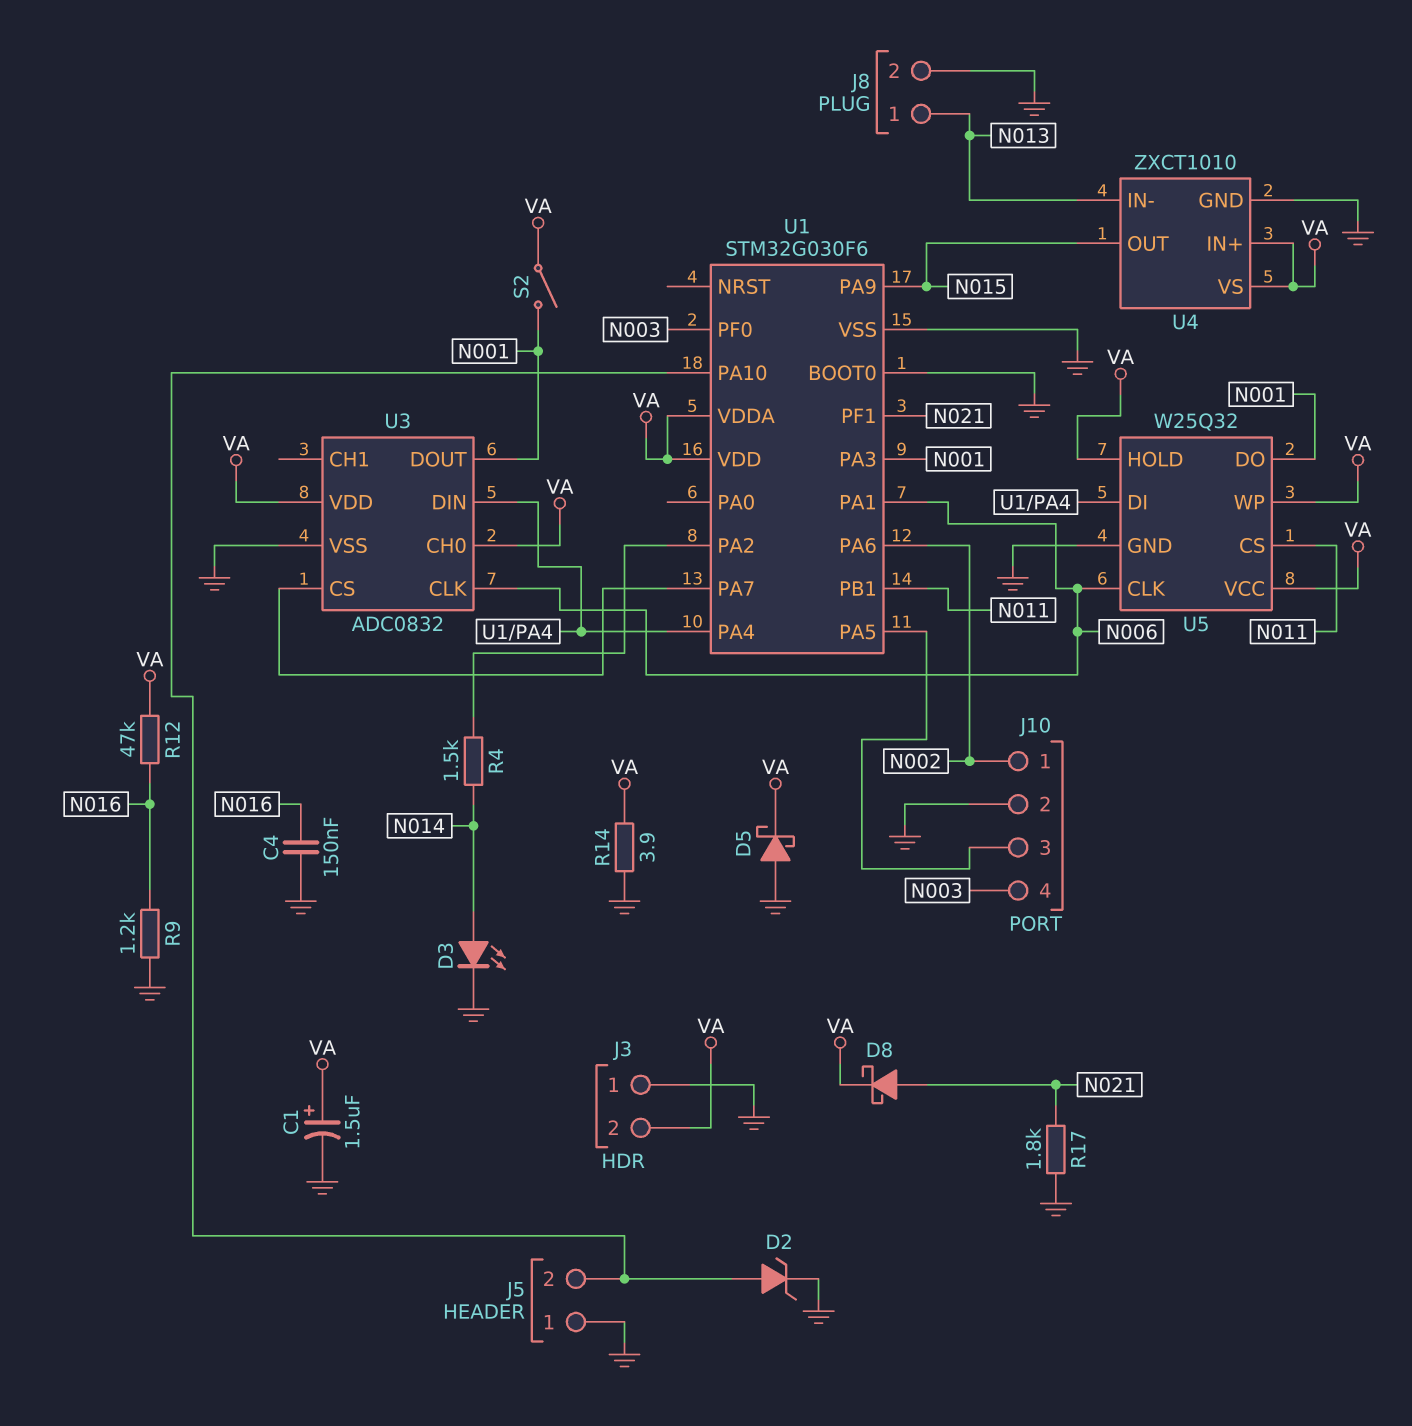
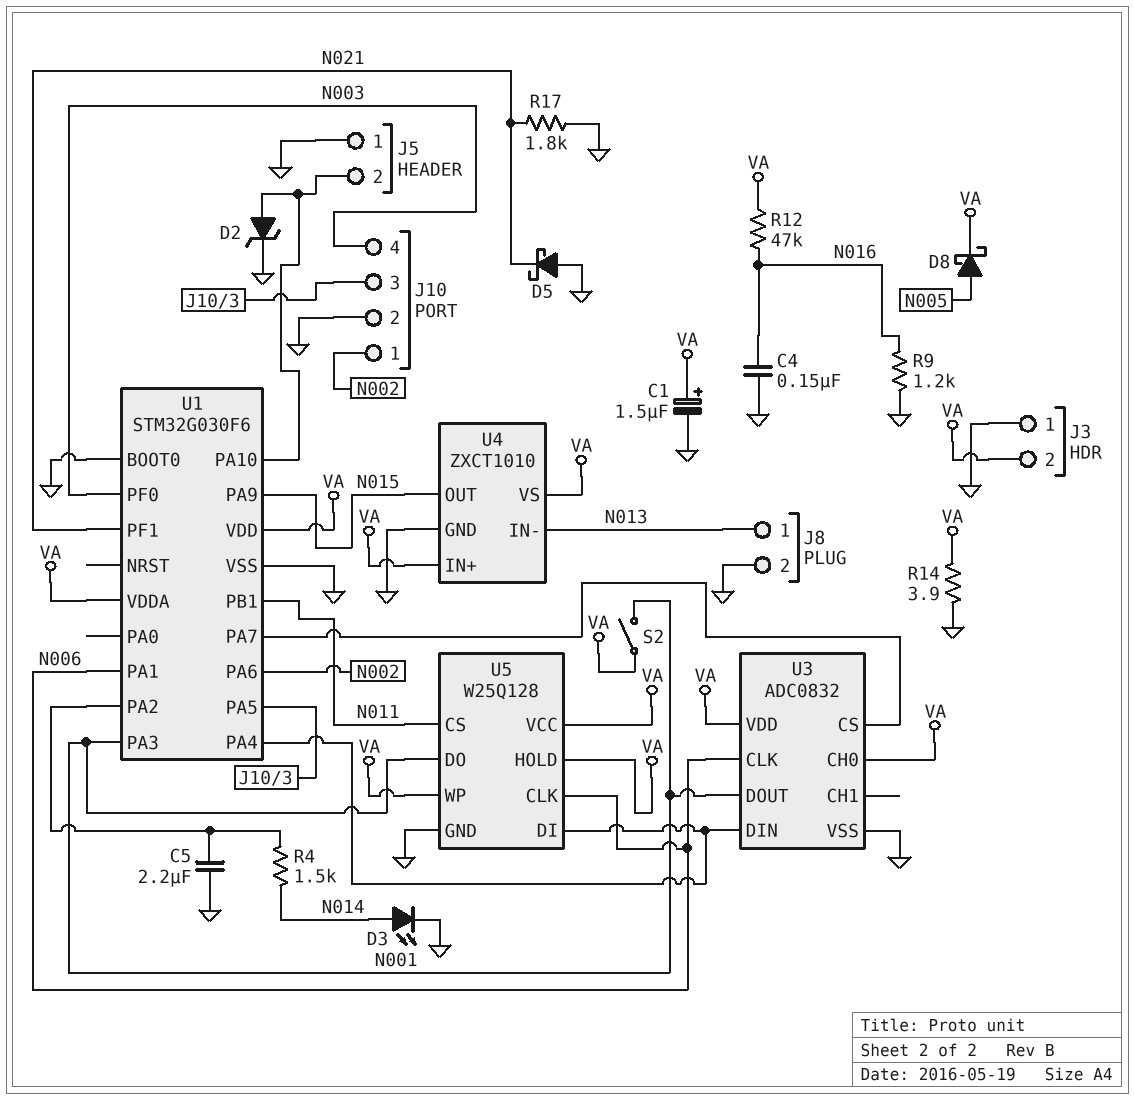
C5: none -> 2.2uF (GND, U1/PA2)
D5: schottky (A GND, K VA) -> schottky (A GND, K N021)
D8: schottky (A N021, K VA) -> schottky (A N005, K VA)
U5: W25Q32 -> W25Q128

